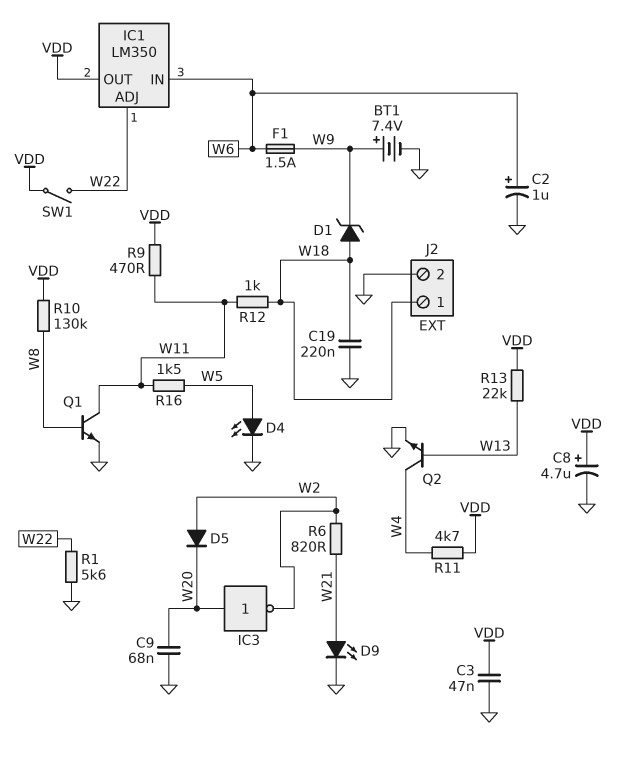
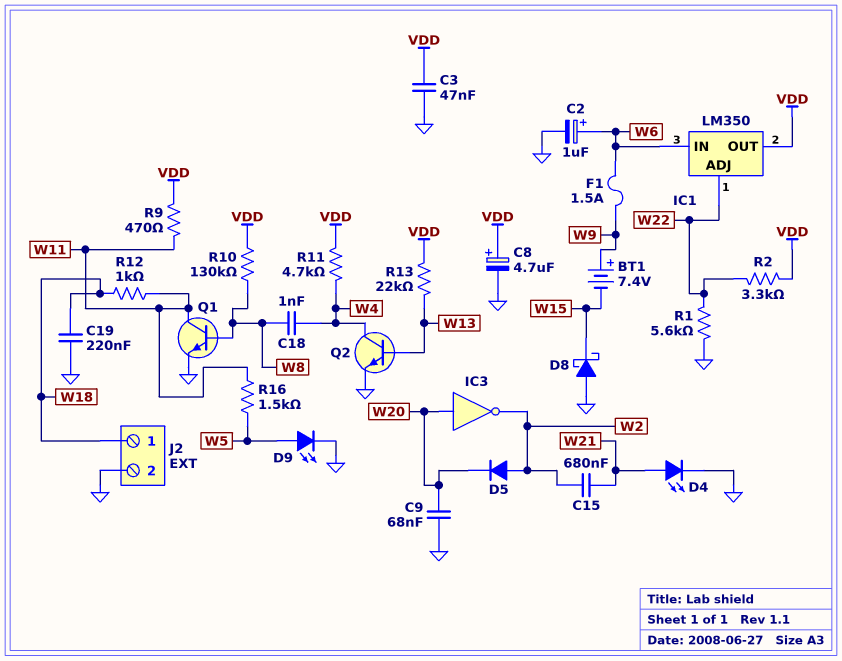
BT1: 7.4V (plus W9, minus GND) -> 7.4V (plus W9, minus W15)
C15: none -> 680nF (W2, W21)
C18: none -> 1nF (W4, W8)
D1: zener (A W18, K W9) -> none
D4: LED (A W5, K GND) -> LED (A W21, K GND)
D8: none -> schottky (A GND, K W15)
D9: LED (A W21, K GND) -> LED (A W5, K GND)
R2: none -> 3.3k (VDD, W22)
R6: 820 (W2, W21) -> none
SW1: switch (VDD, W22) -> none

